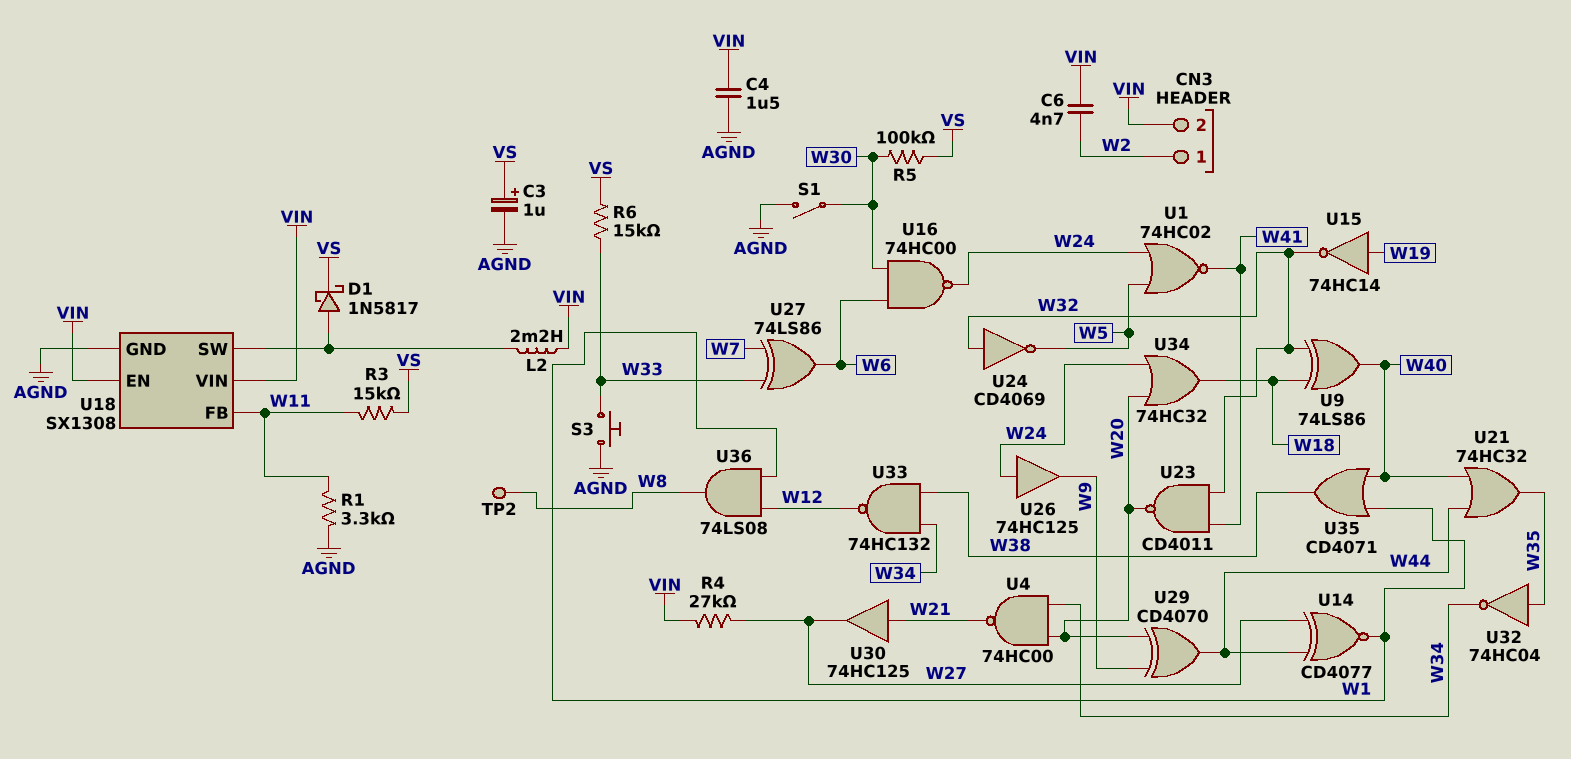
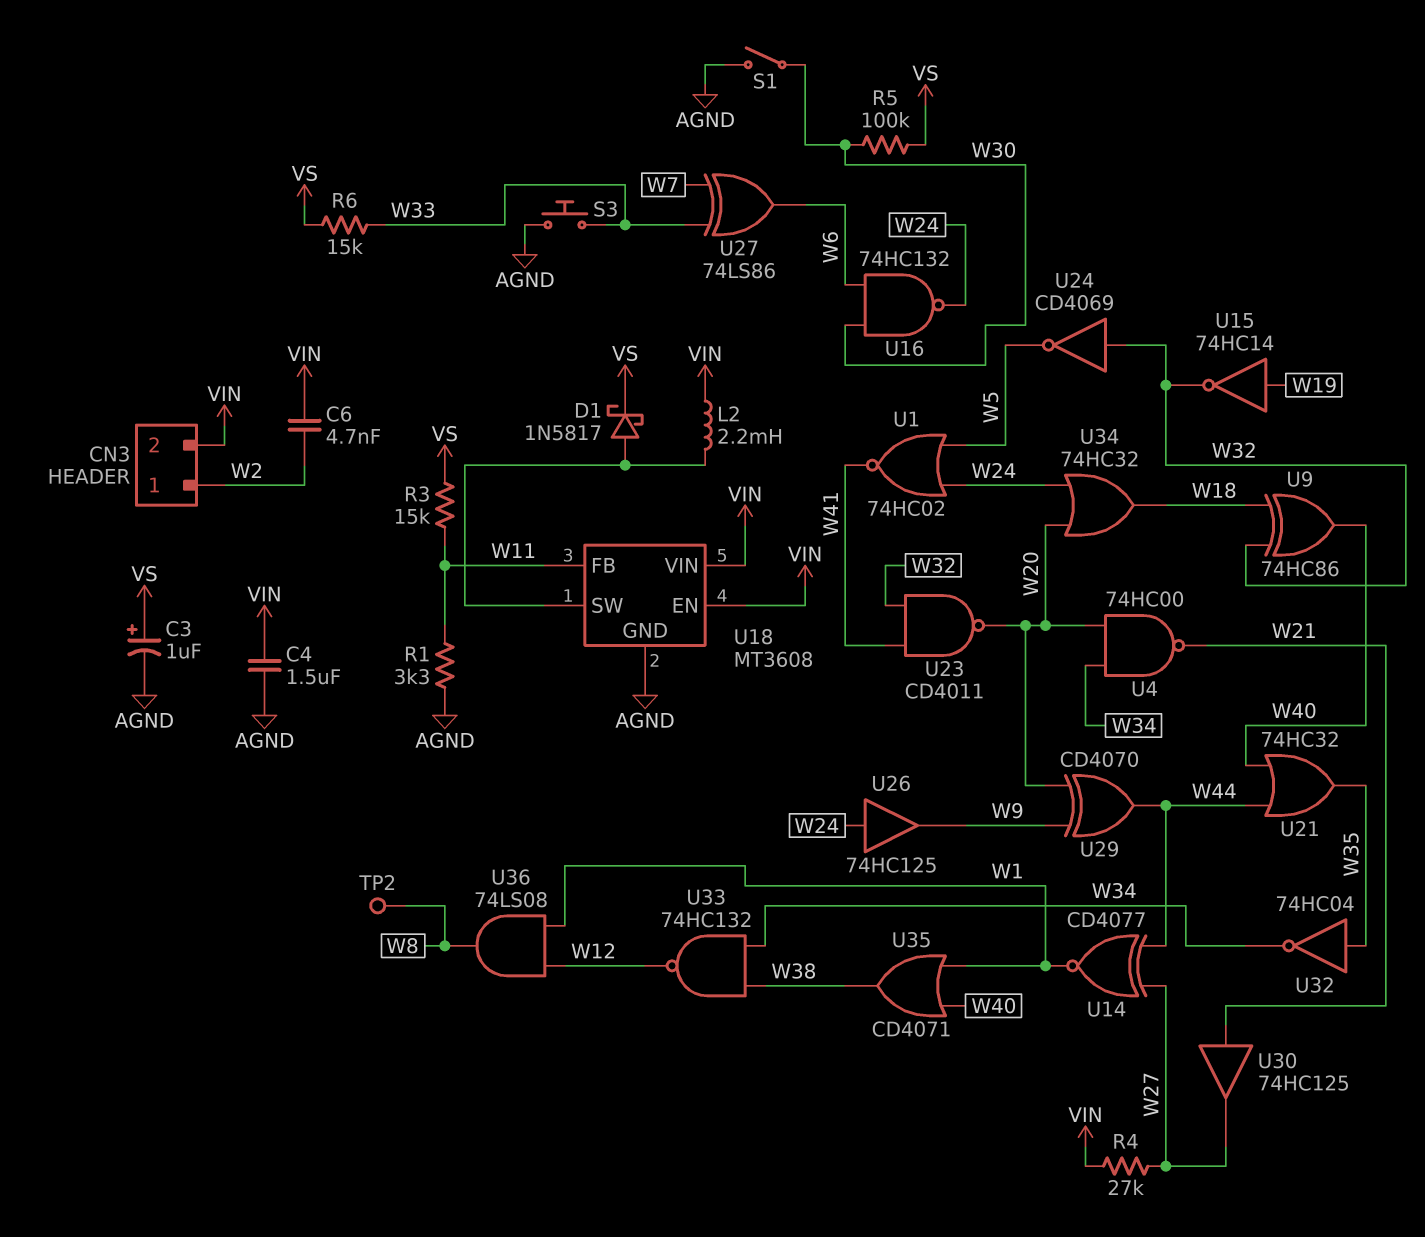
U9: XOR 74LS86 (in W18, in W32, out W40) -> XOR 74HC86 (in W18, in W32, out W40)
U16: NAND 74HC00 (in W6, in W30, out W24) -> NAND 74HC132 (in W6, in W30, out W24)
U18: SX1308 -> MT3608

